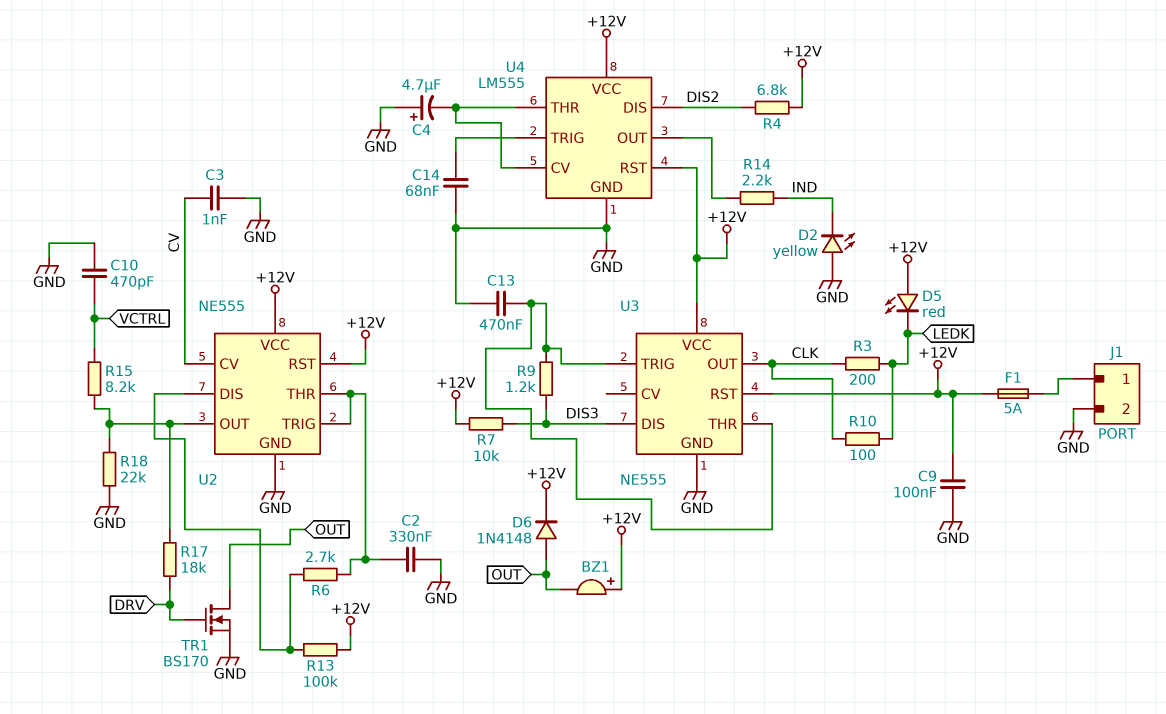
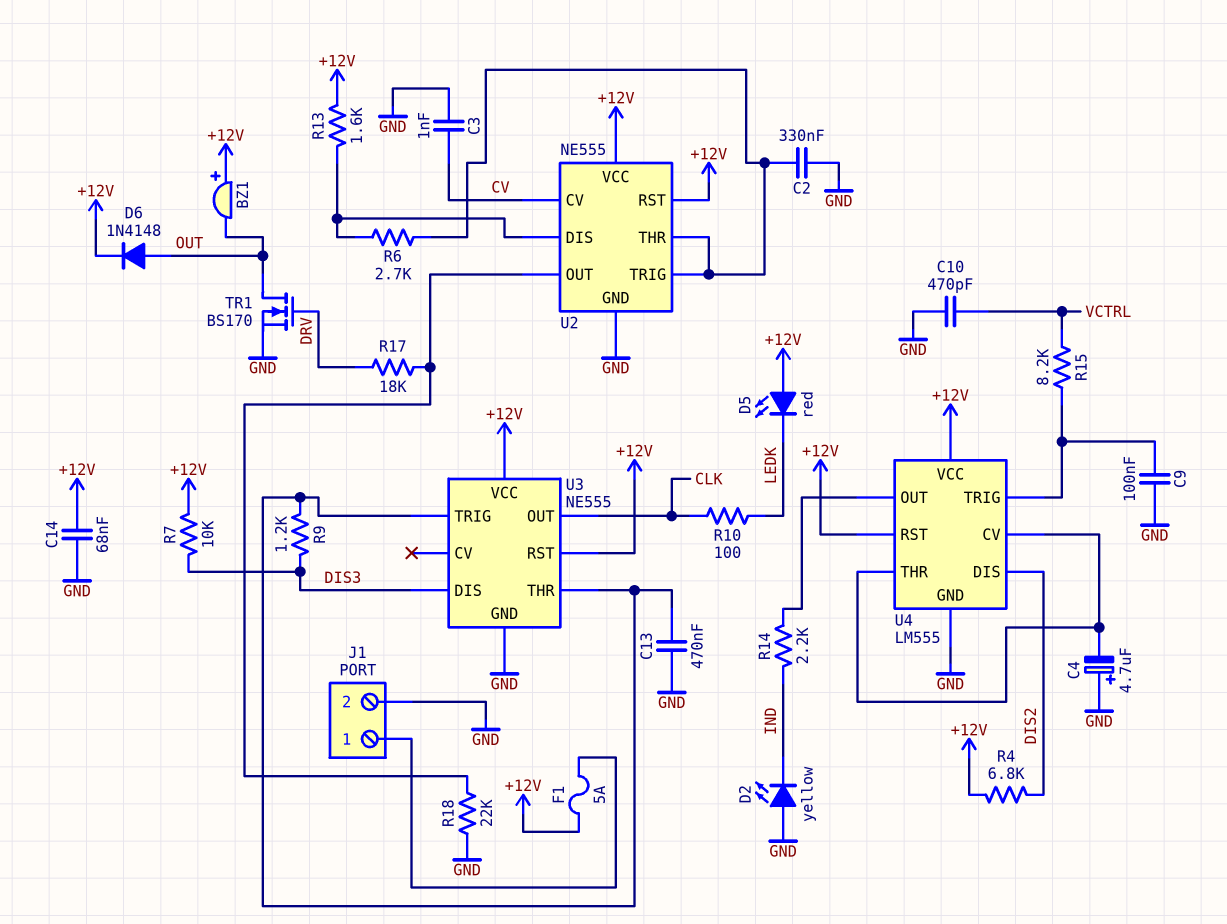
C9: 100nF (+12V, GND) -> 100nF (GND, U4/TRIG)
C14: 68nF (GND, U4/TRIG) -> 68nF (+12V, GND)
R3: 200 (CLK, LEDK) -> none
R13: 100k (+12V, U2/DIS) -> 1.6k (+12V, U2/DIS)
R15: 8.2k (U2/OUT, VCTRL) -> 8.2k (U4/TRIG, VCTRL)

